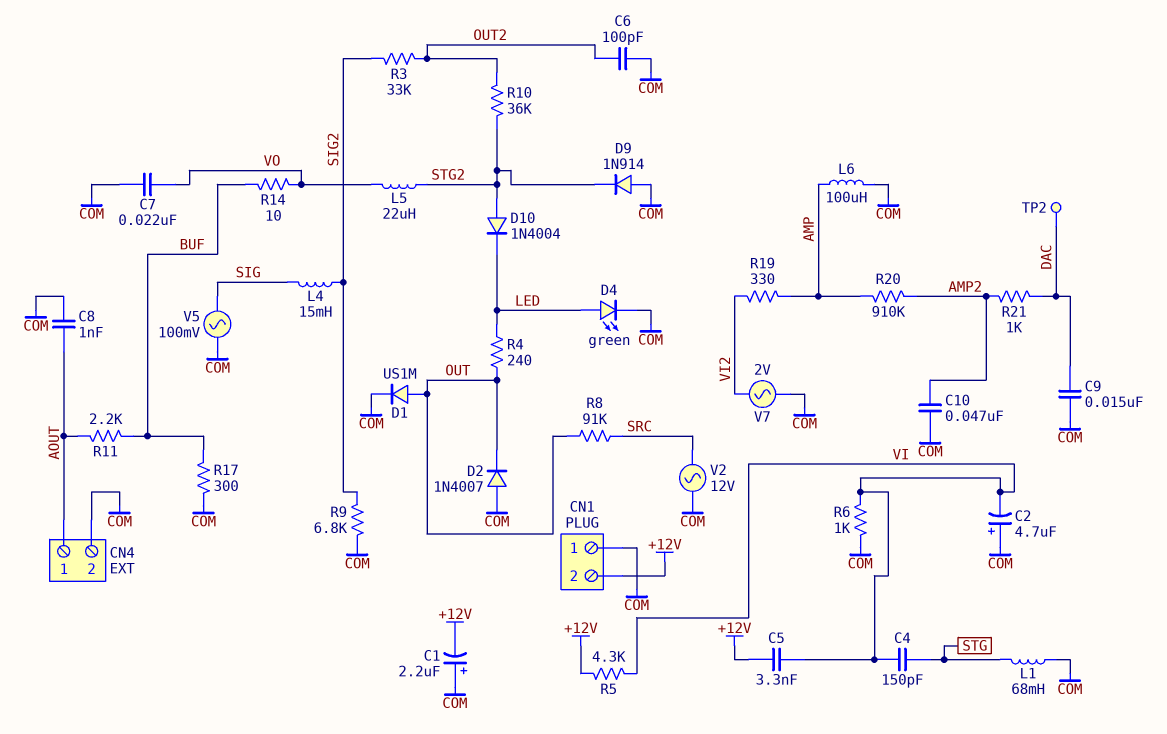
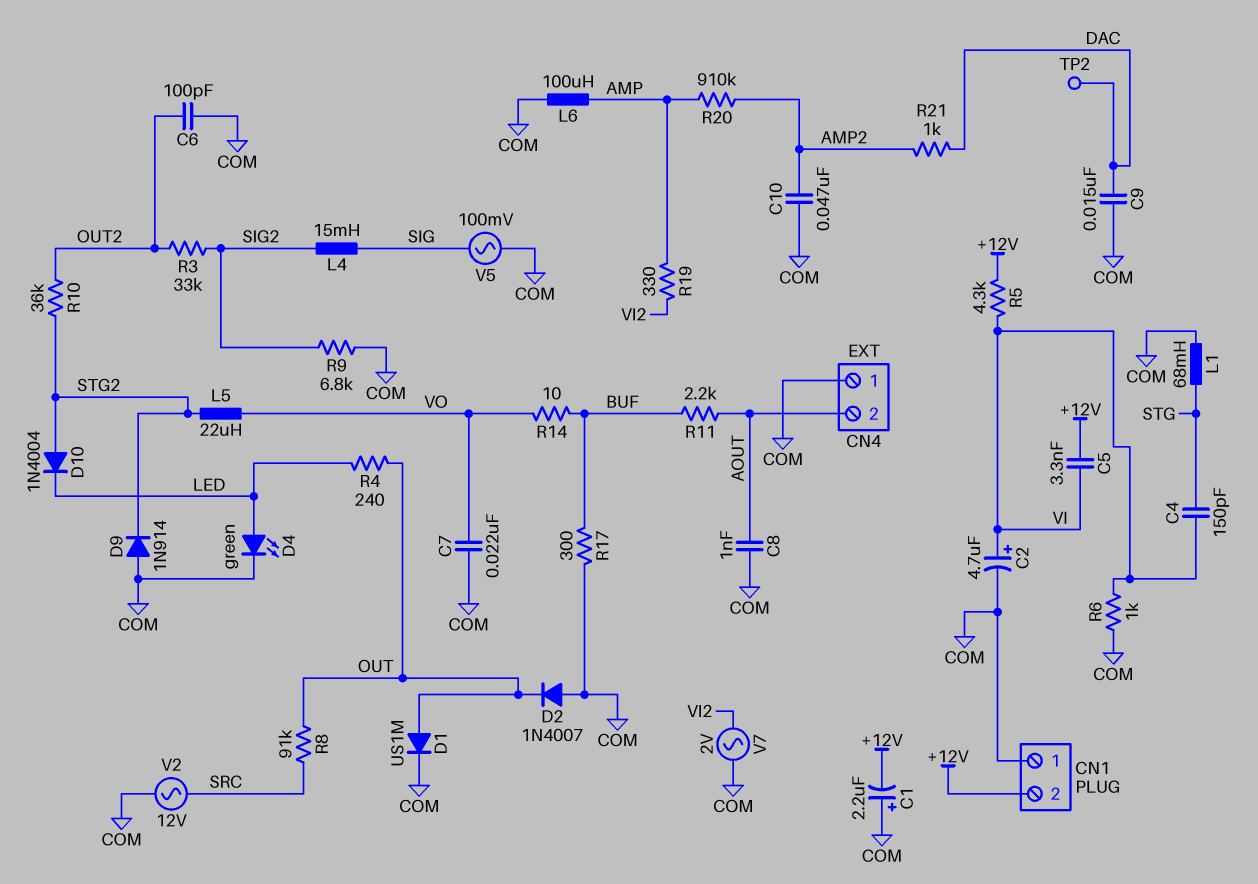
C2: 4.7uF (plus COM, minus VI) -> 4.7uF (plus VI, minus COM)
CN4 pin 1: AOUT -> COM
CN4 pin 2: COM -> AOUT

